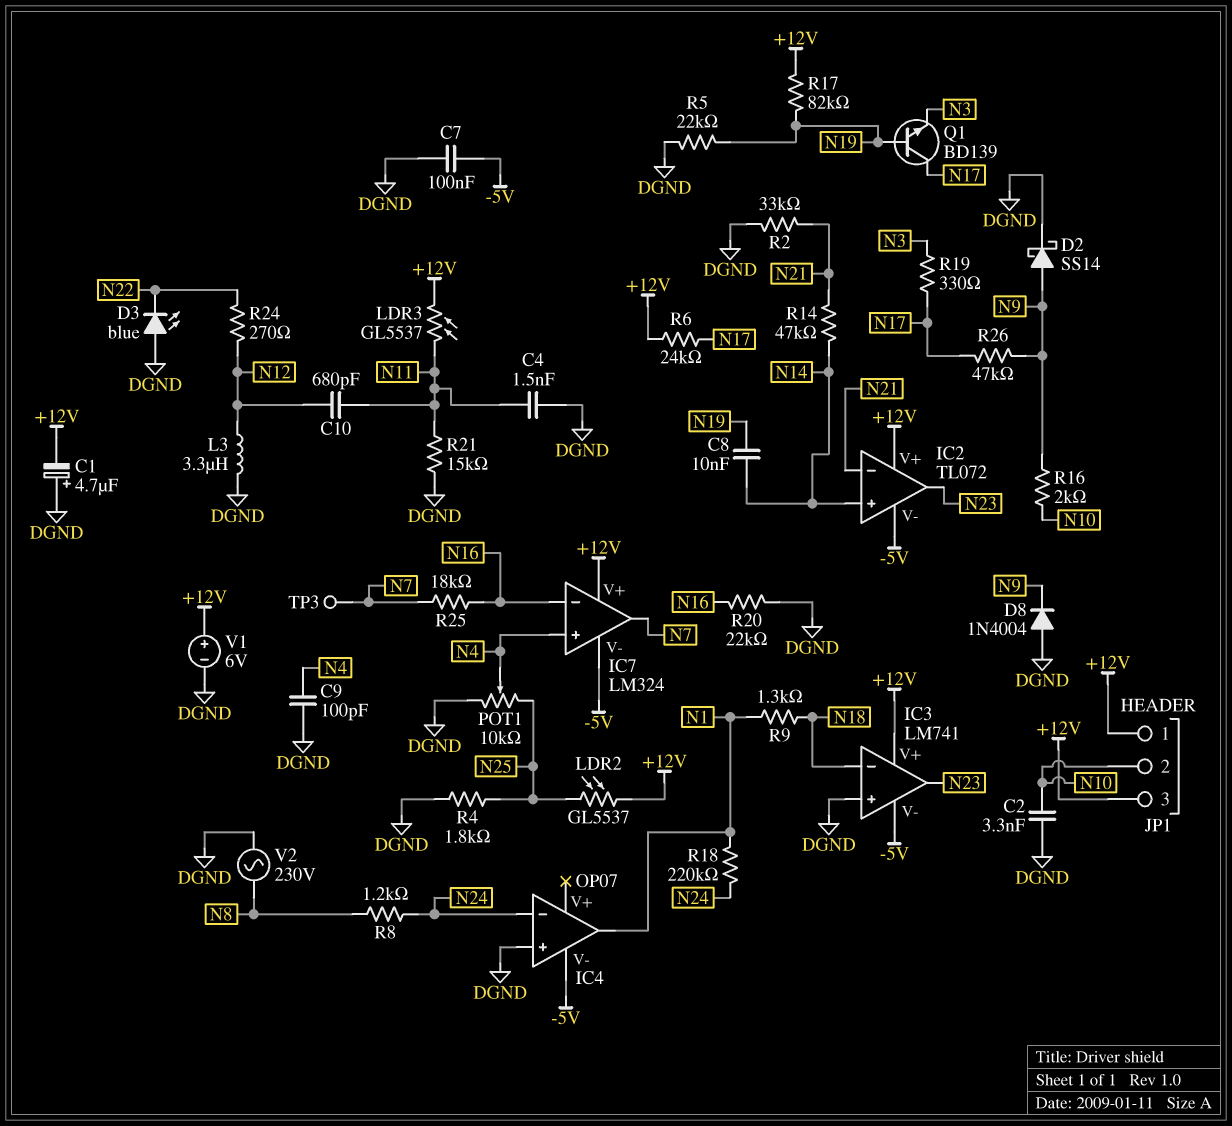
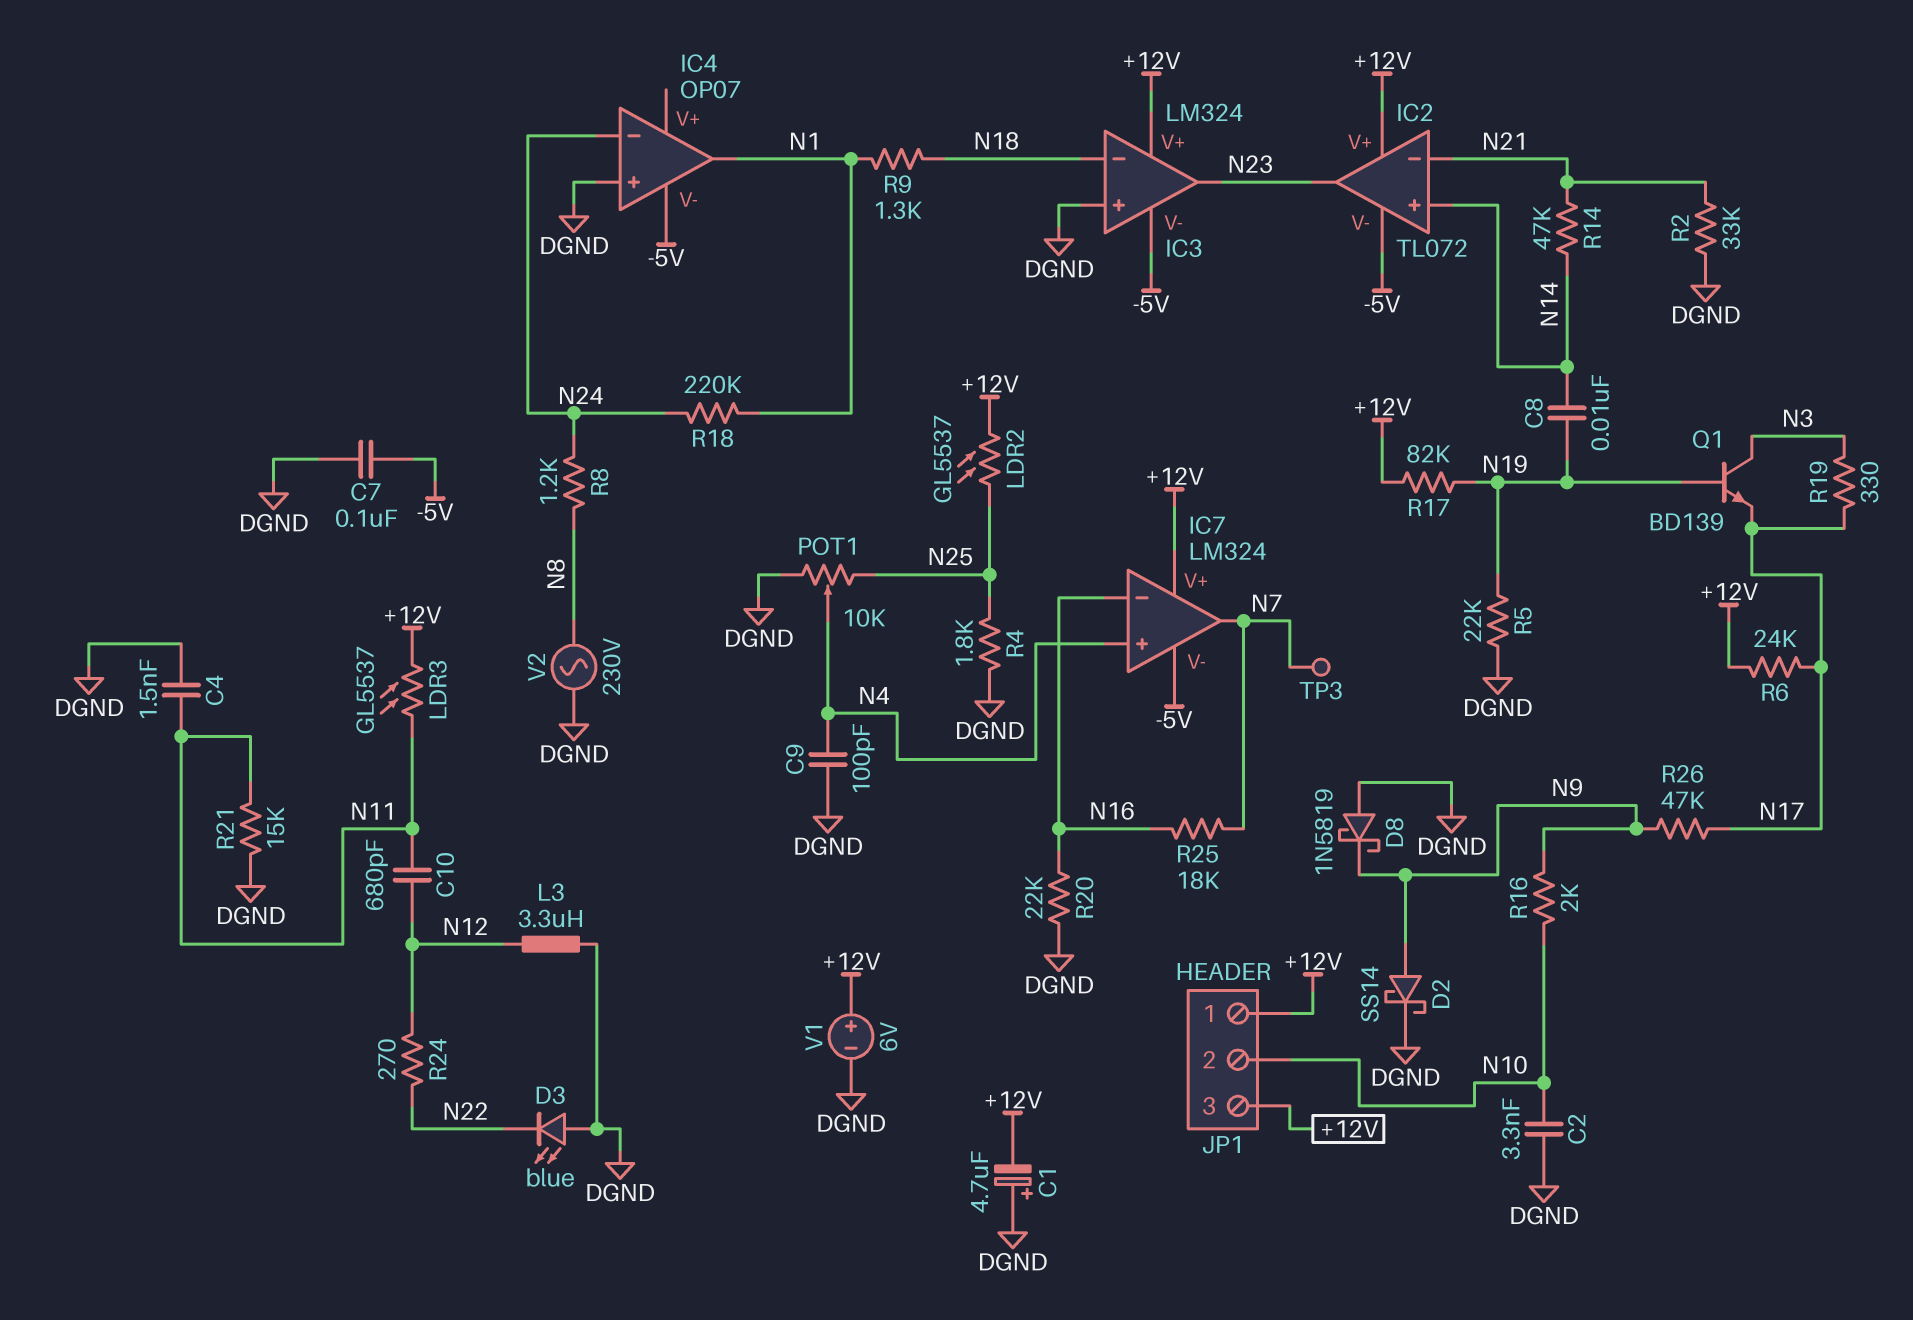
D8: diode 1N4004 (A DGND, K N9) -> schottky 1N5819 (A DGND, K N9)
IC3: LM741 -> LM324
Q1: NPN BD139 (B N19, C N17, E N3) -> NPN BD139 (B N19, C N3, E N17)

